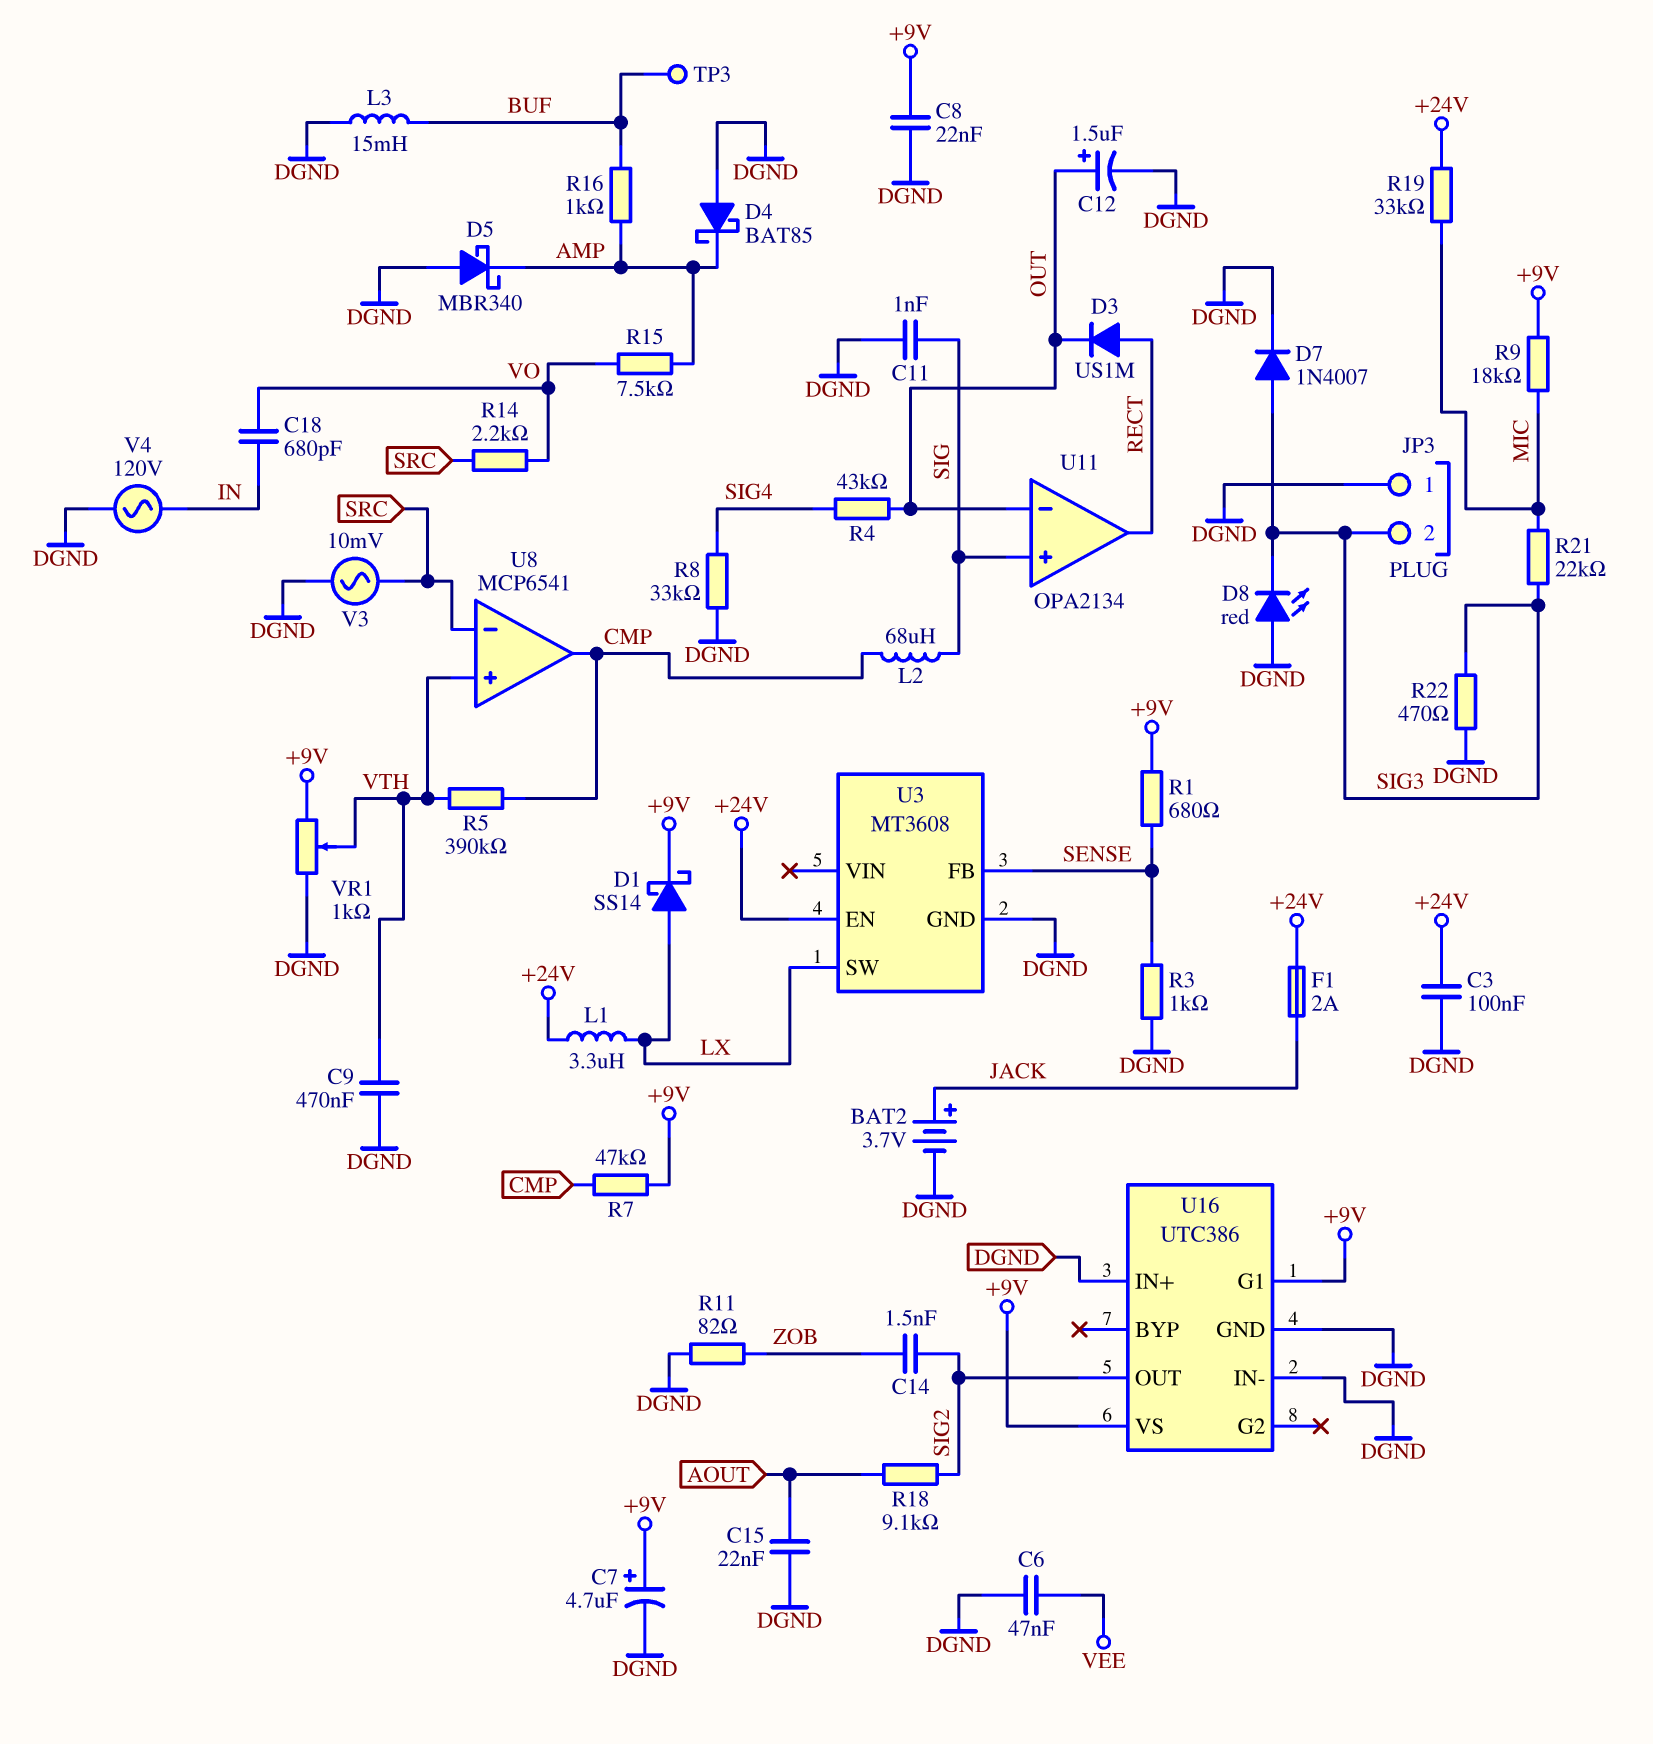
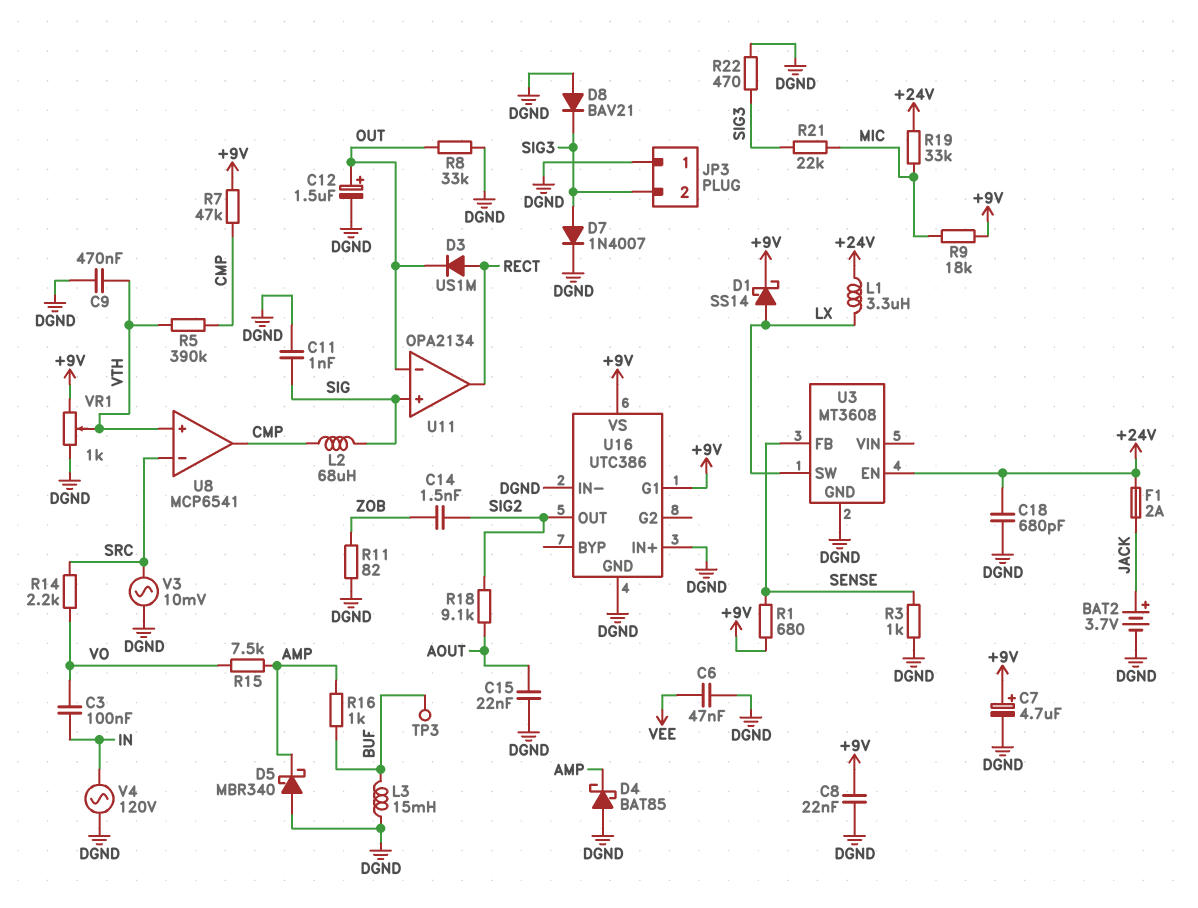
C3: 100nF (+24V, DGND) -> 100nF (IN, VO)
C18: 680pF (IN, VO) -> 680pF (+24V, DGND)
D8: LED red (A DGND, K SIG3) -> diode BAV21 (A DGND, K SIG3)
R4: 43k (OUT, SIG4) -> none
R8: 33k (DGND, SIG4) -> 33k (DGND, OUT)

